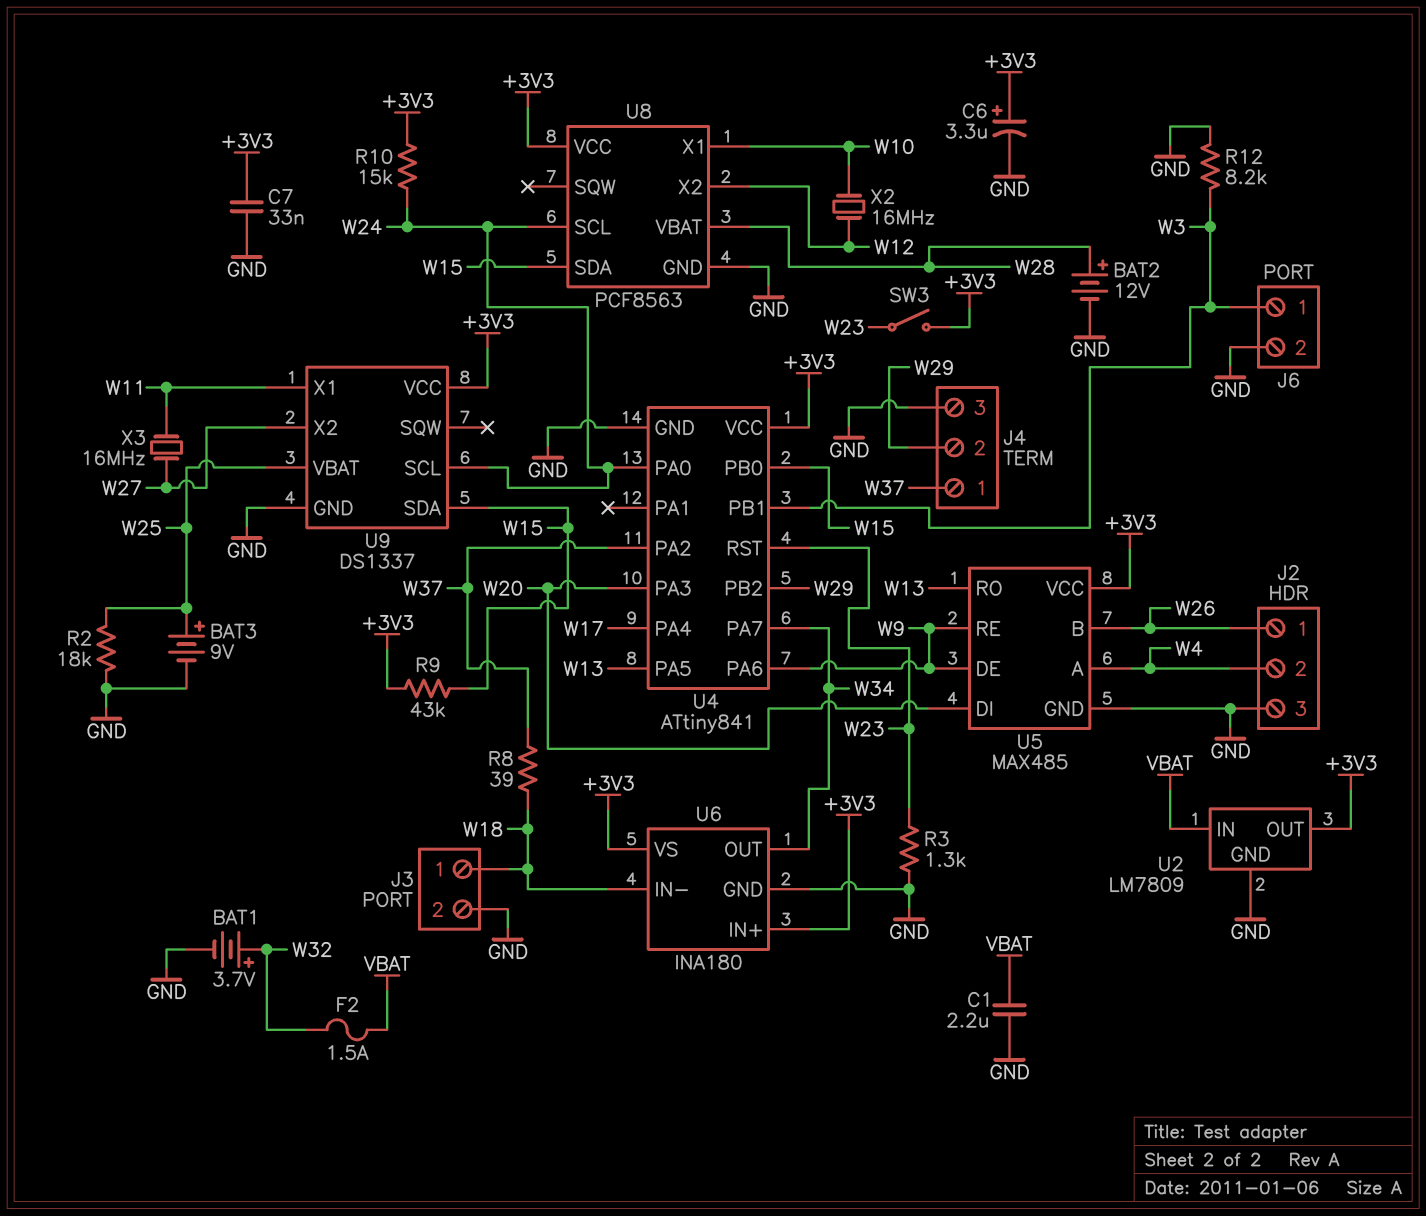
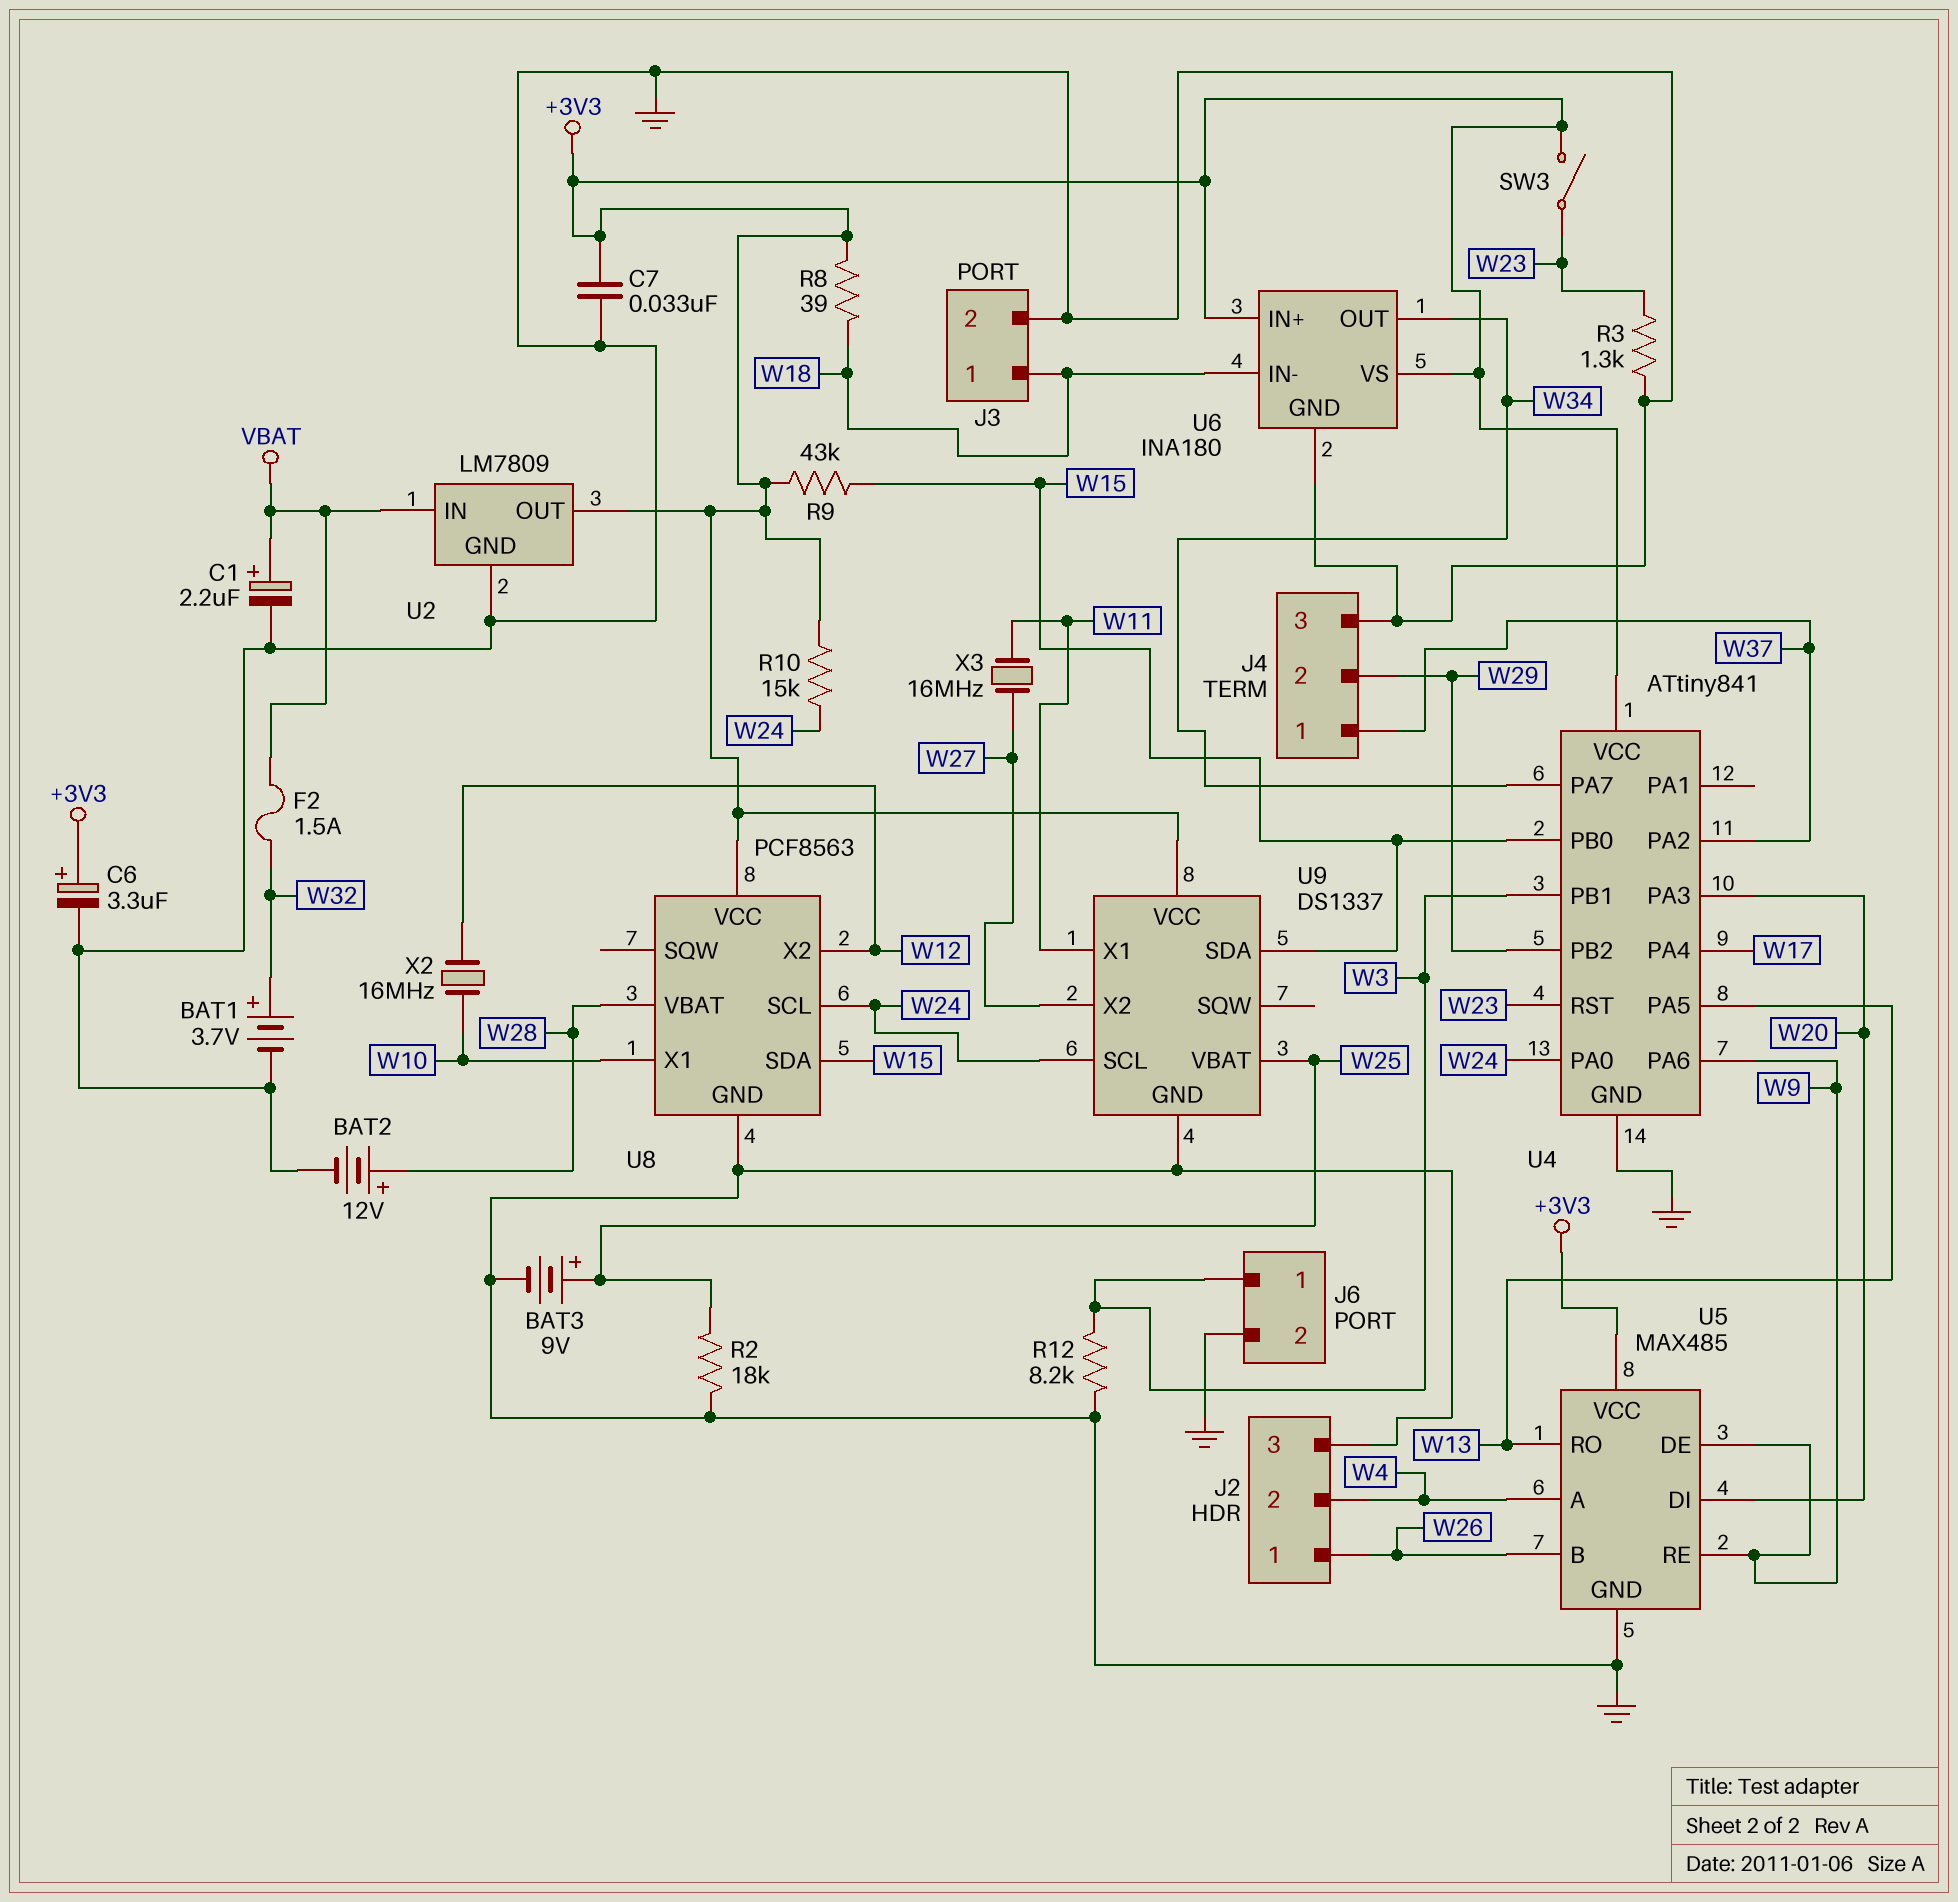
C1: 2.2uF (GND, VBAT) -> 2.2uF (plus VBAT, minus GND)
R8: 39 (W18, W37) -> 39 (+3V3, W18)

